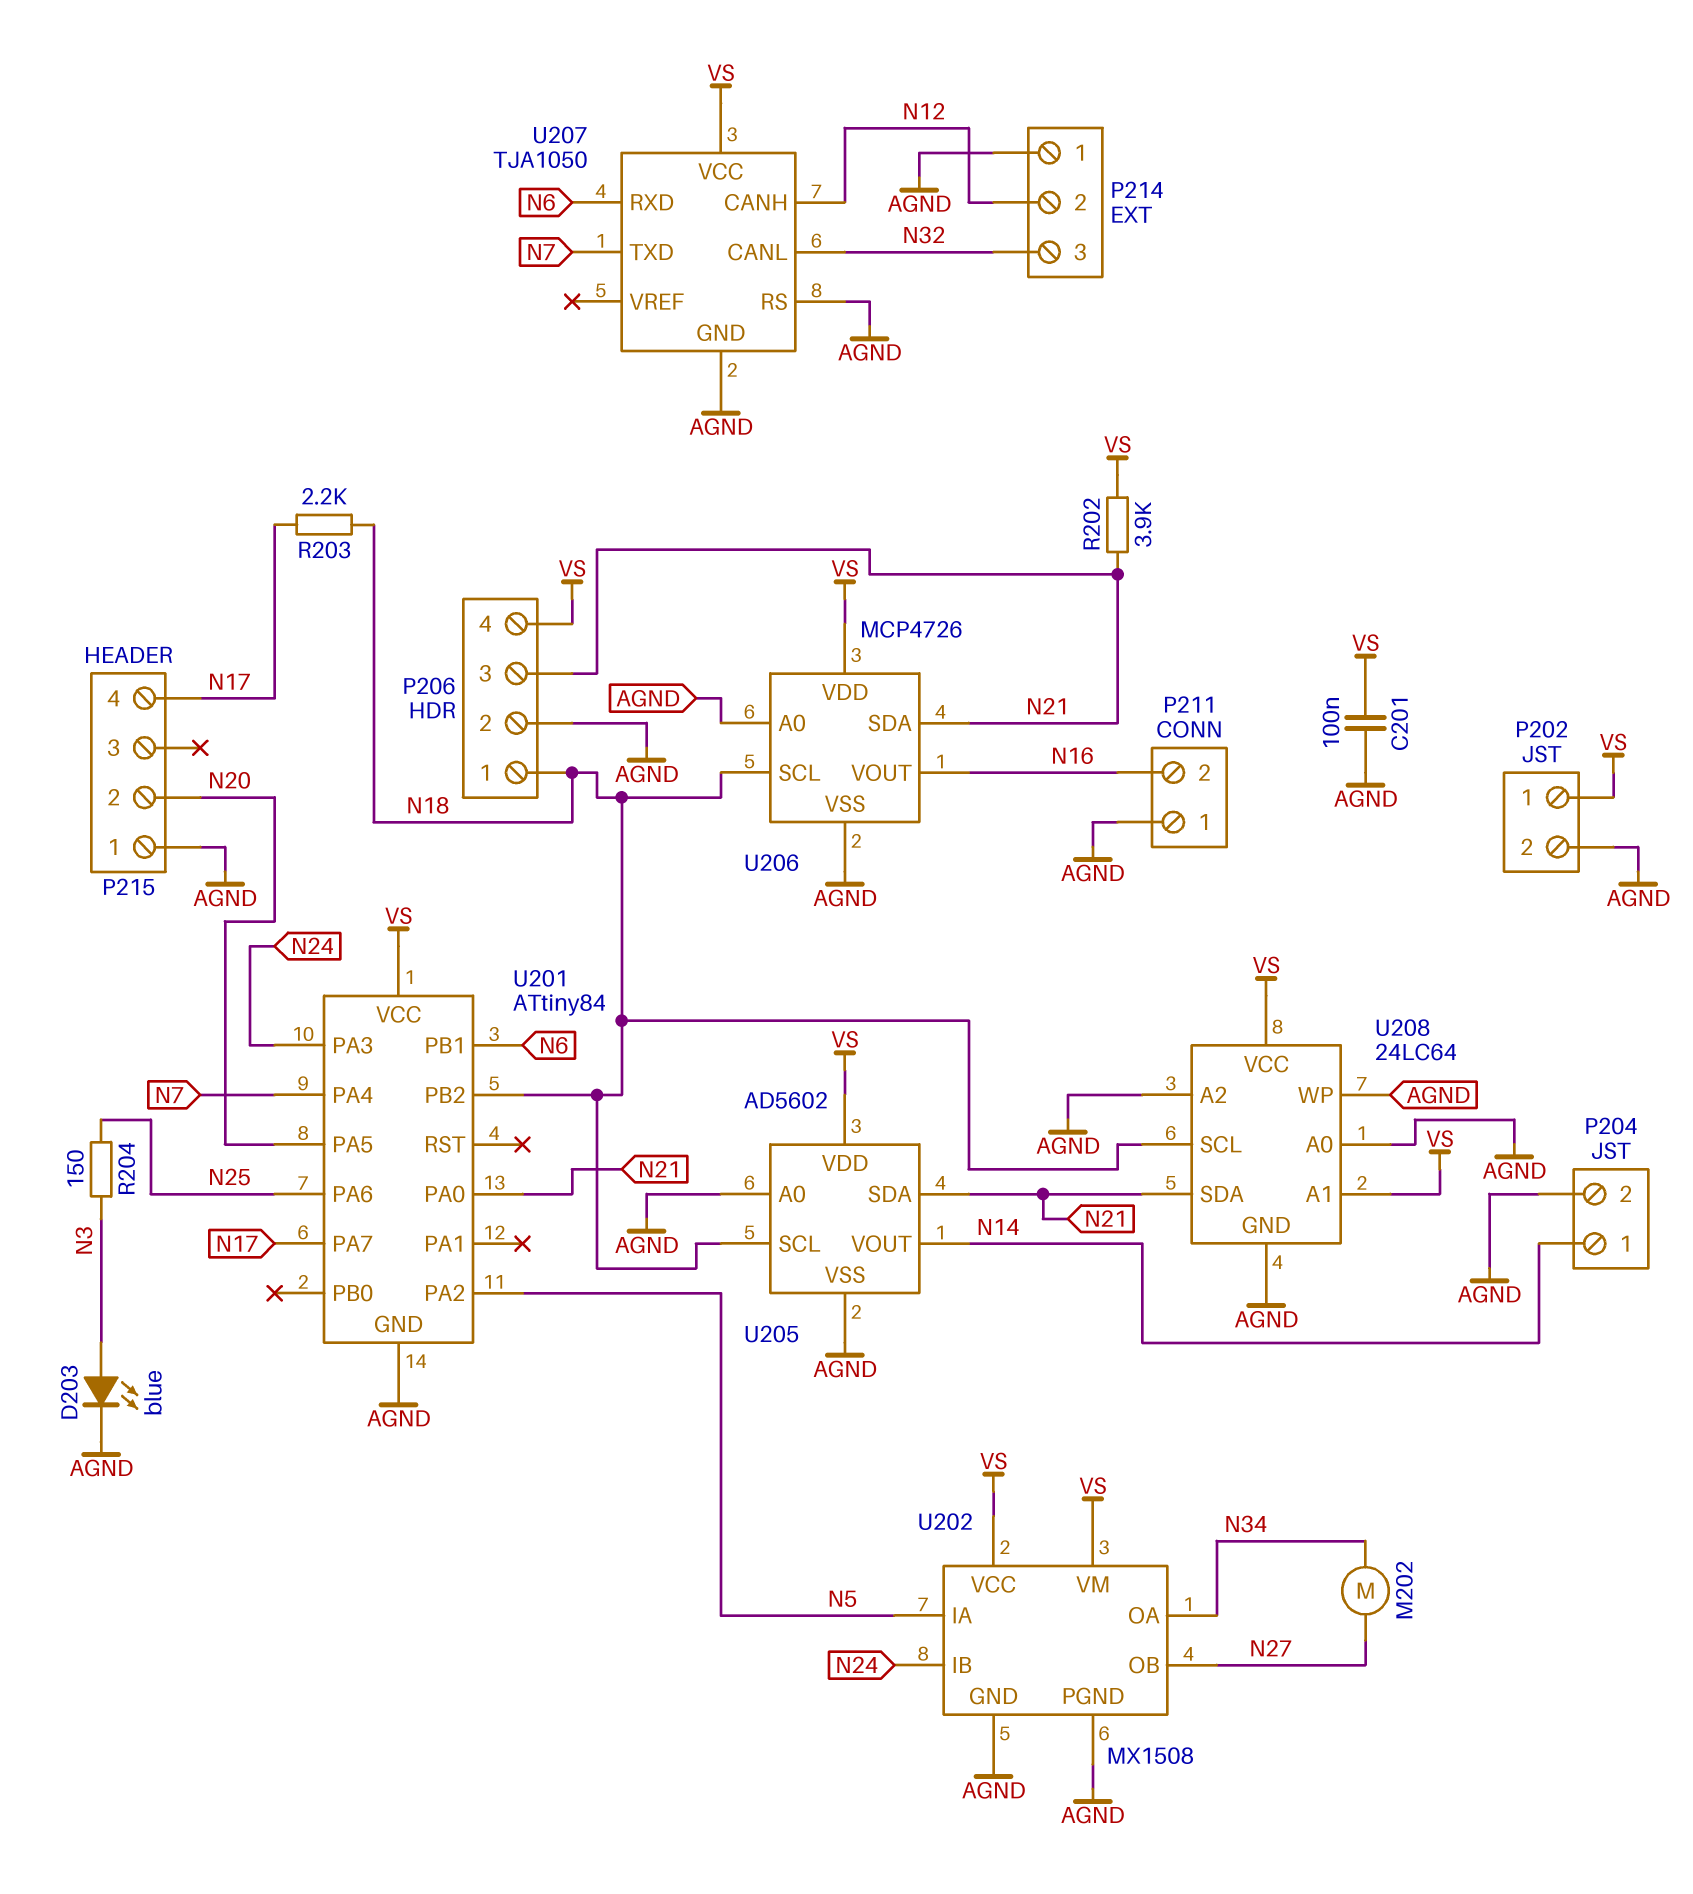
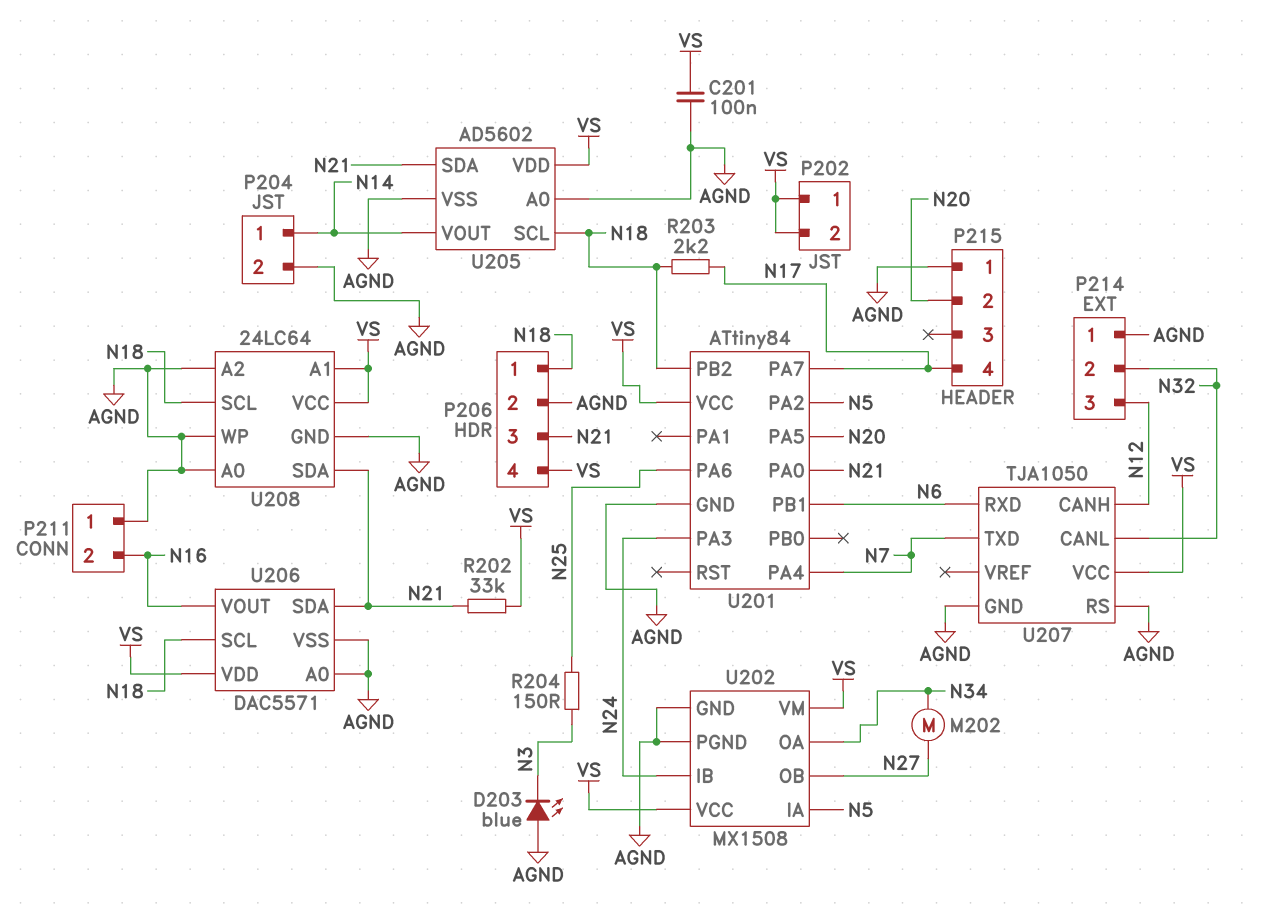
D203: LED blue (A N3, K AGND) -> LED blue (A AGND, K N3)
P202 pin 2: AGND -> VS
P214 pin 2: N12 -> N32
P214 pin 3: N32 -> N12
R202: 3.9k (N21, VS) -> 33k (N21, VS)
U206: MCP4726 -> DAC5571

